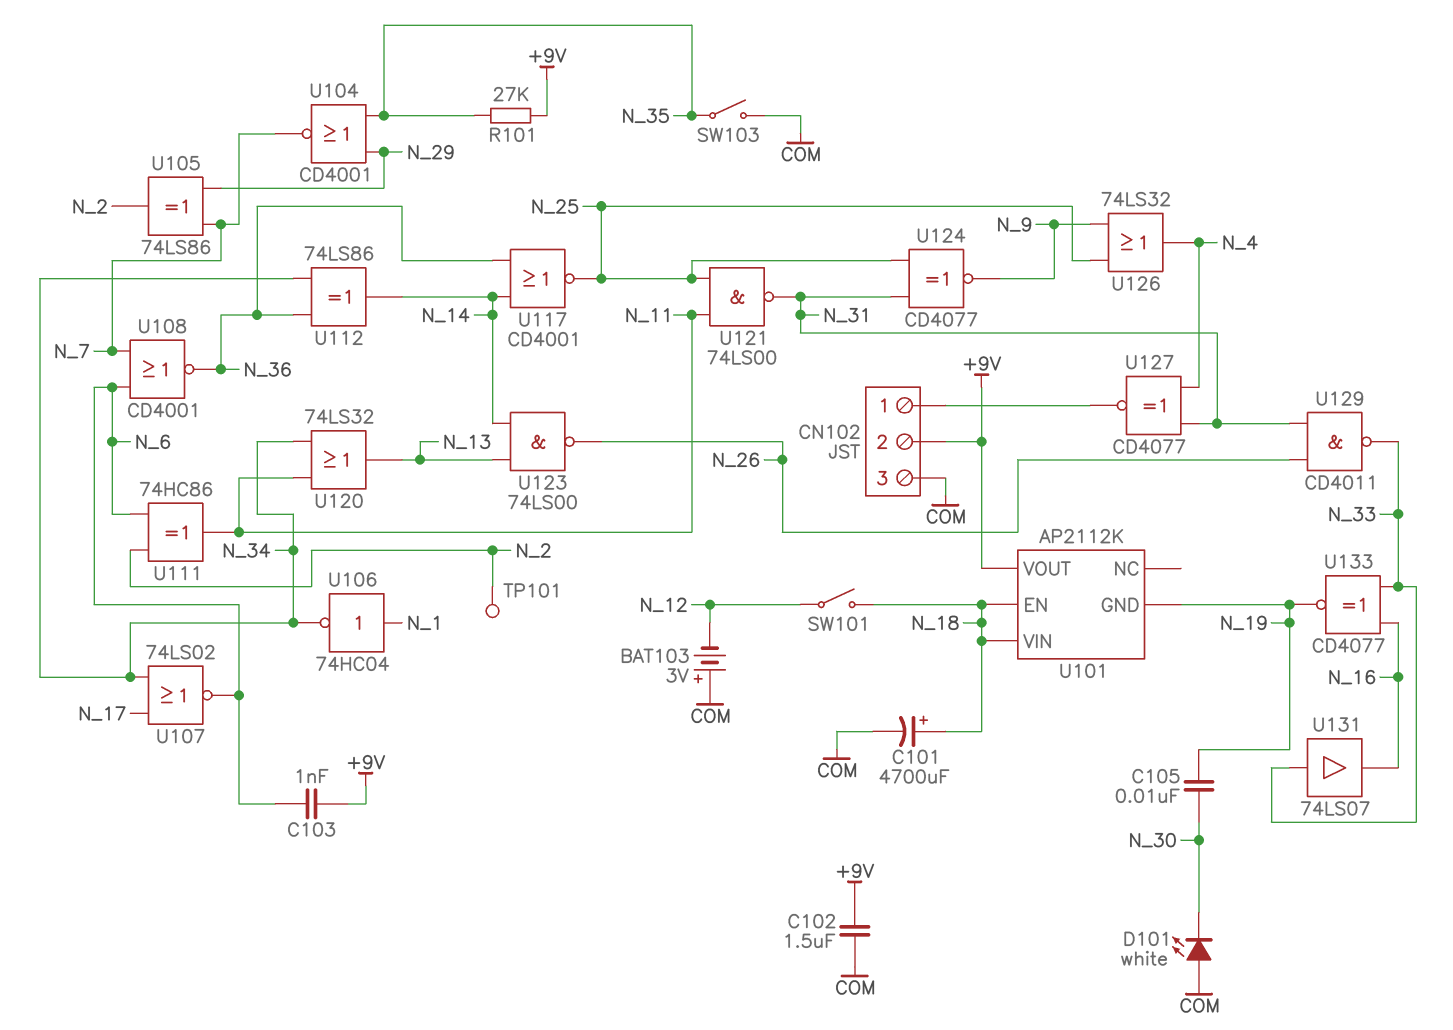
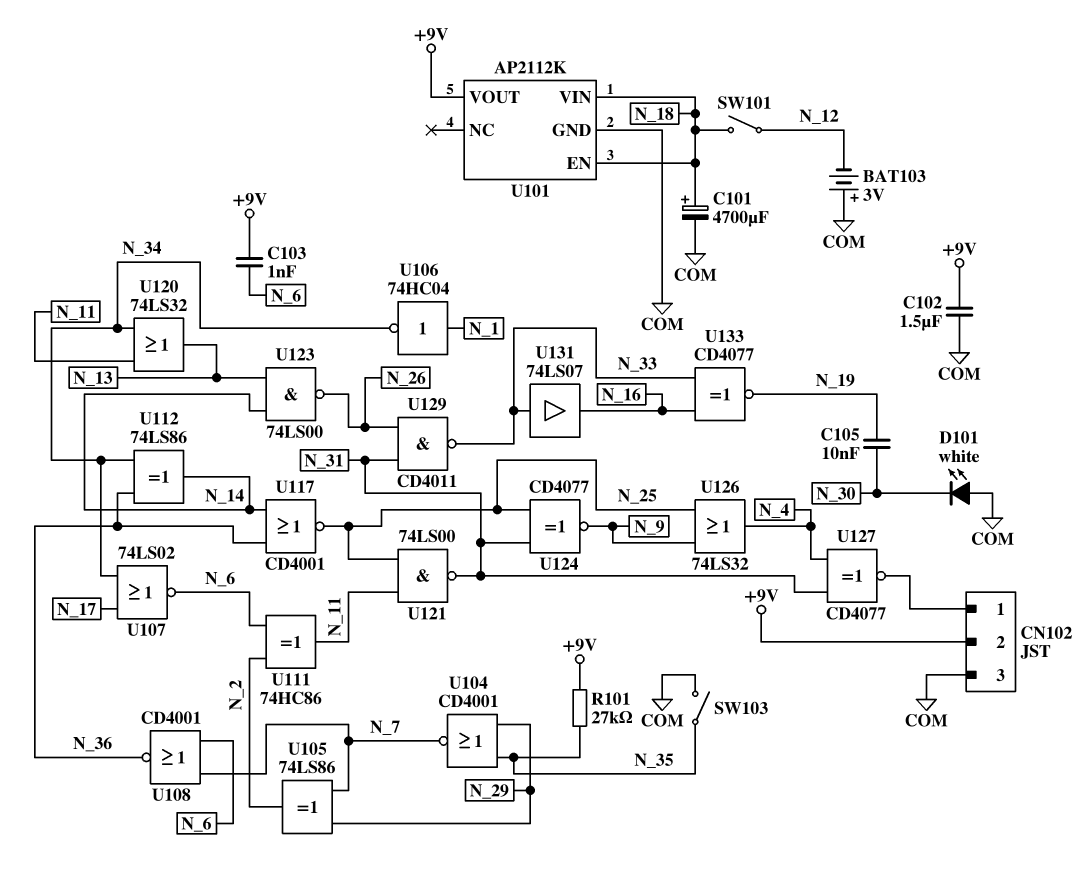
TP101: test point (N_2) -> none
U101 pin GND: N_19 -> COM

